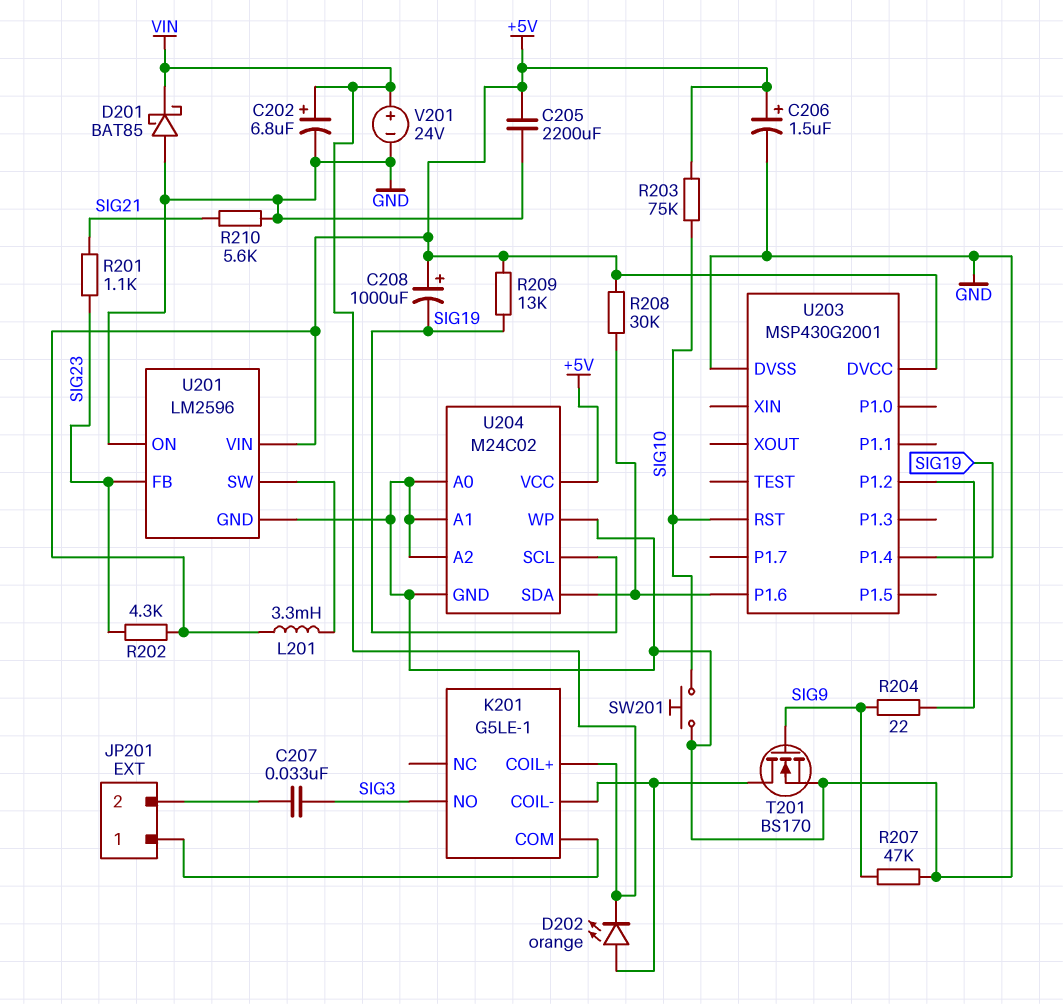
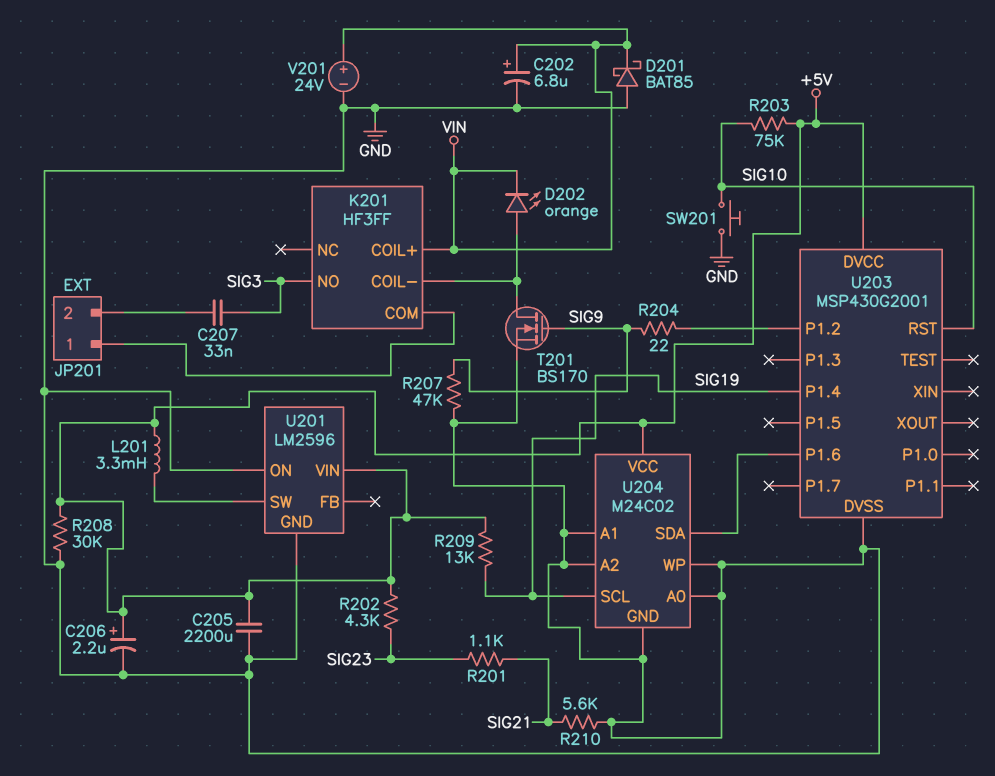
C206: 1.5uF (plus +5V, minus GND) -> 2.2uF (plus +5V, minus GND)
C208: 1000uF (plus +5V, minus SIG19) -> none
K201: G5LE-1 -> HF3FF
R208: 30k (+5V, U203/P1.6) -> 30k (+5V, GND)
U201 pin FB: SIG23 -> none

